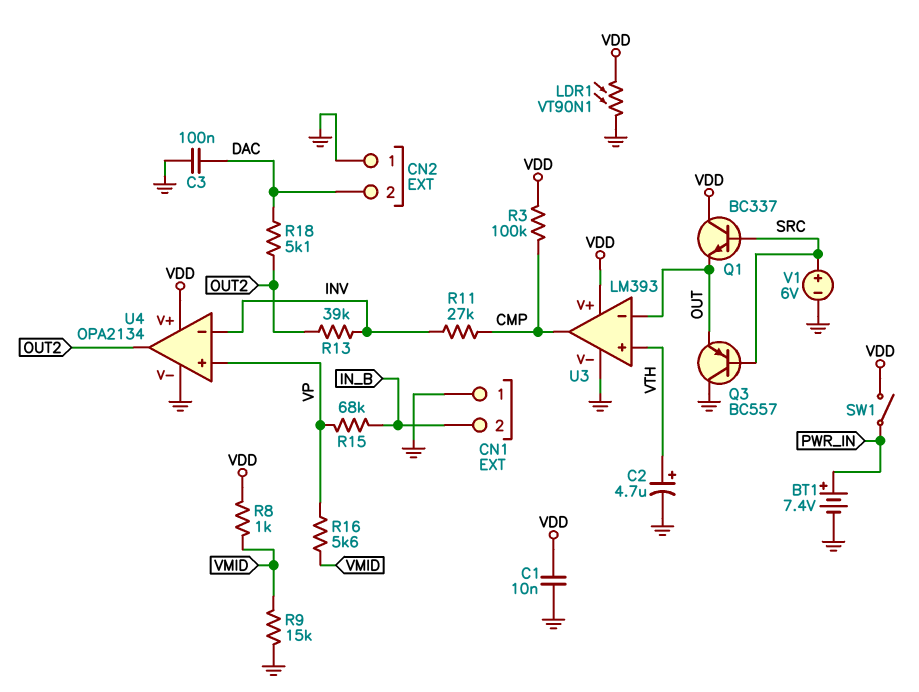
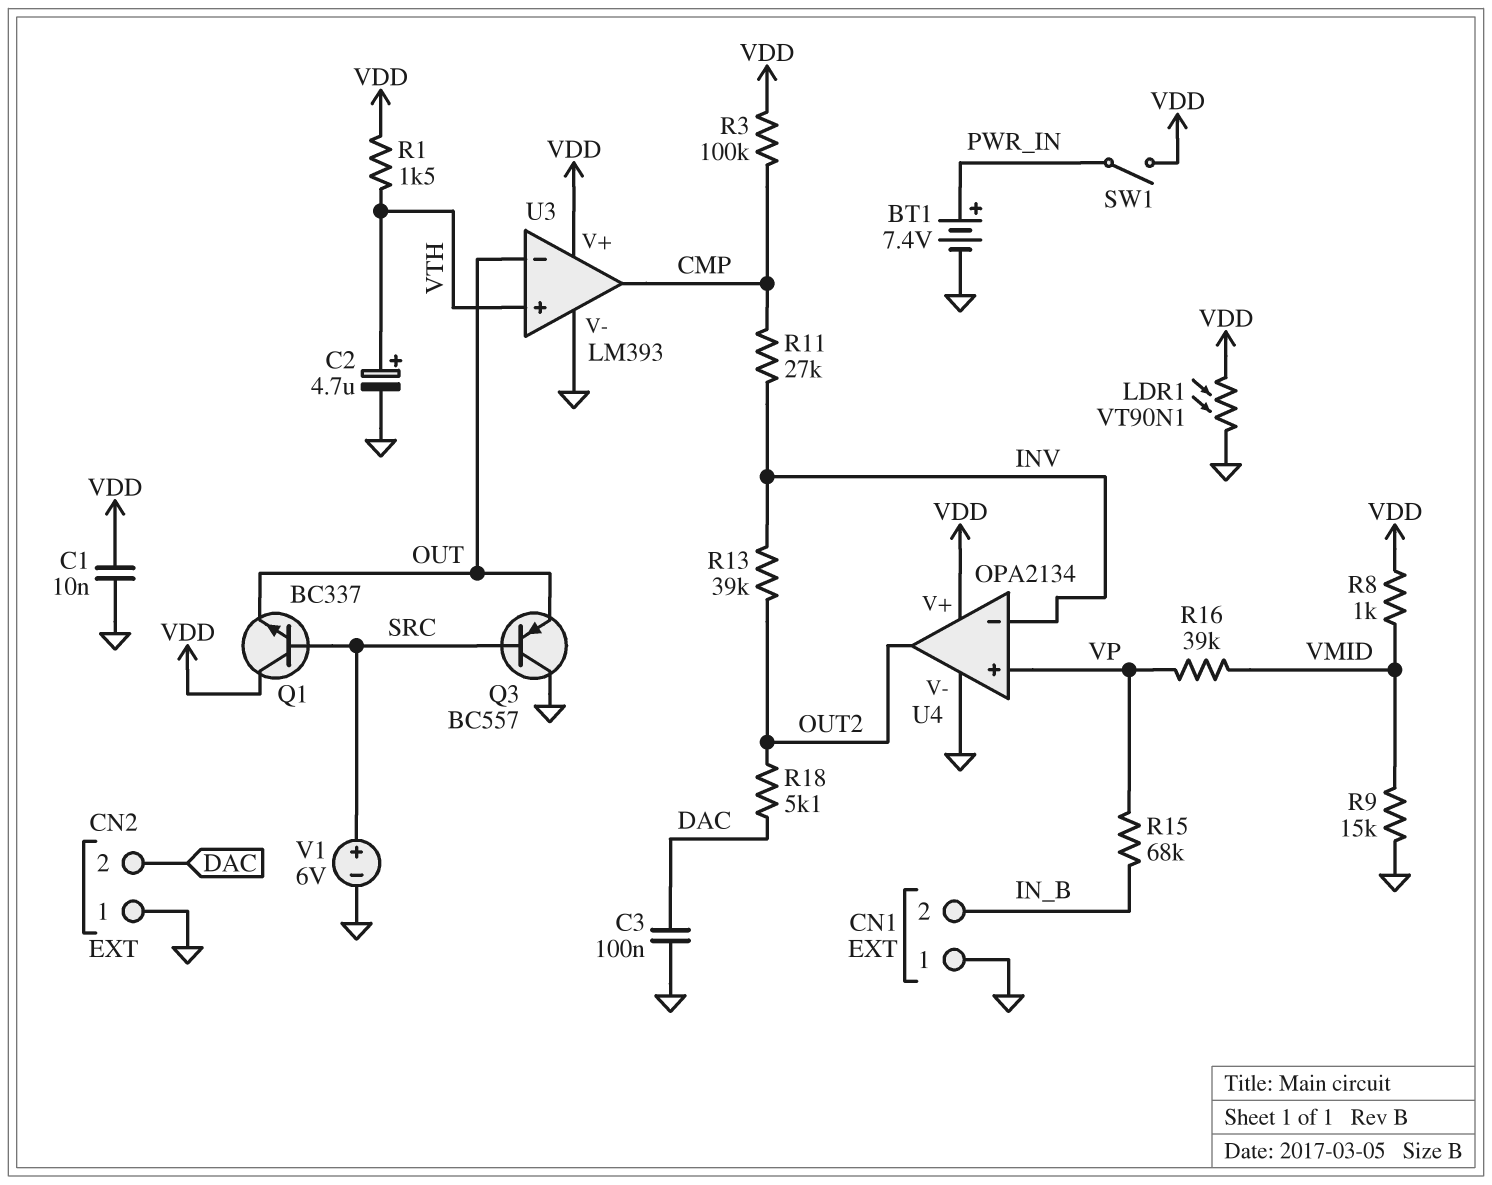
R1: none -> 1.5k (VDD, VTH)
R16: 5.6k (VMID, VP) -> 39k (VMID, VP)

